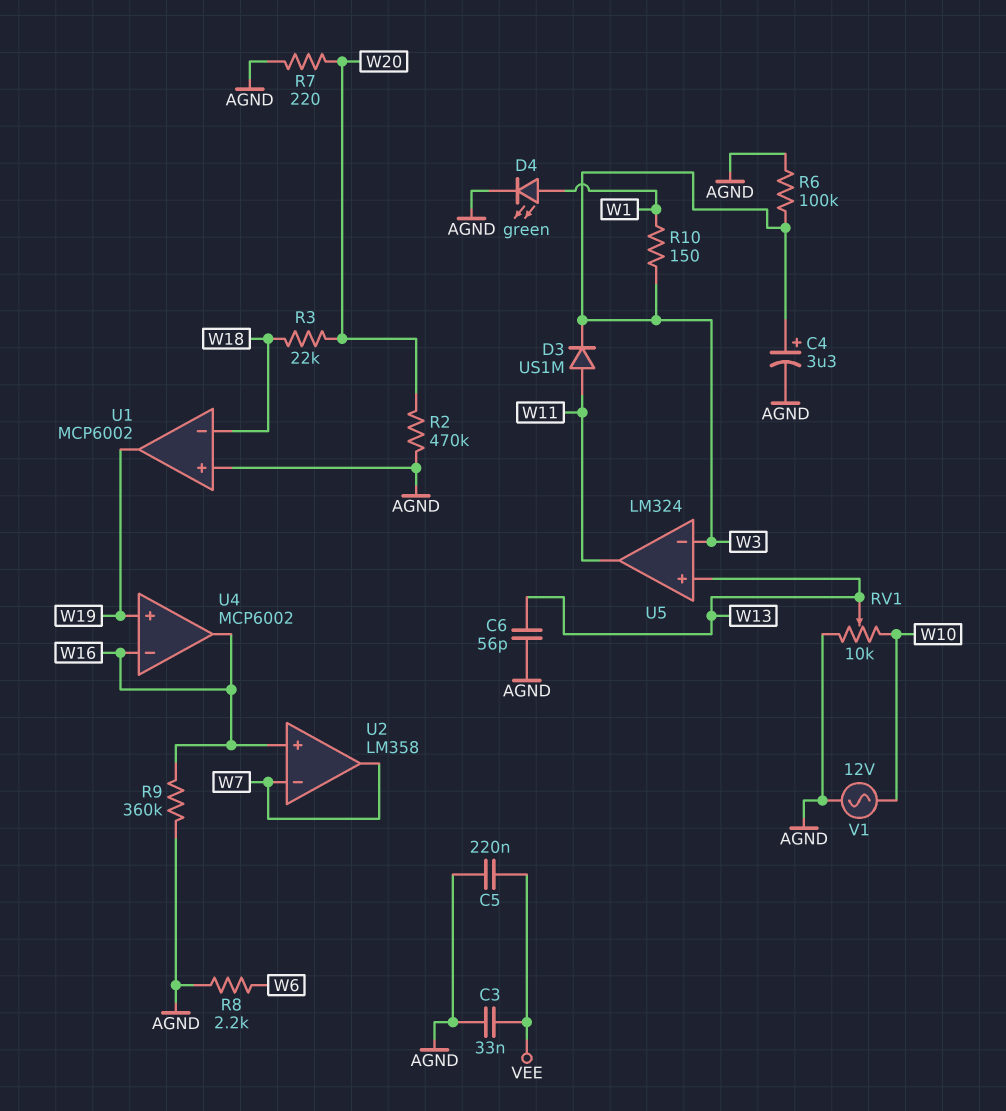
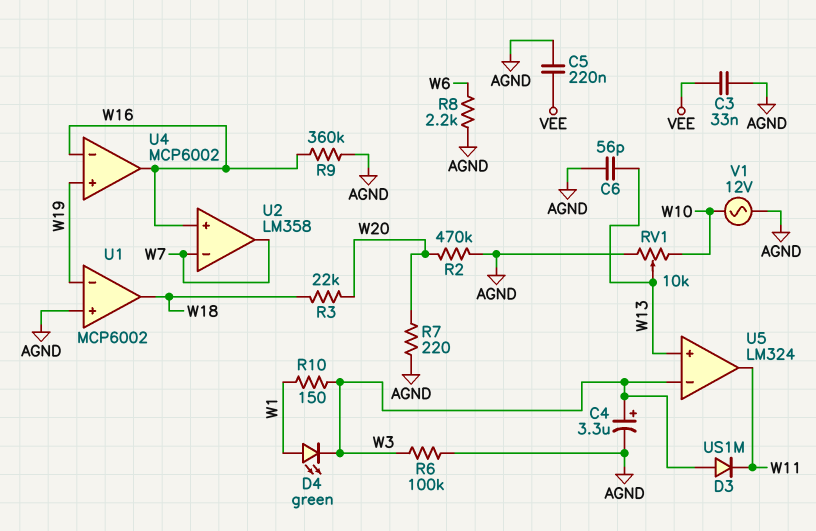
D3: diode US1M (A W11, K W3) -> diode US1M (A W3, K W11)
D4: LED green (A W1, K AGND) -> LED green (A W1, K W3)
U1 pin in-: W18 -> W19
U1 pin out: W19 -> W18

